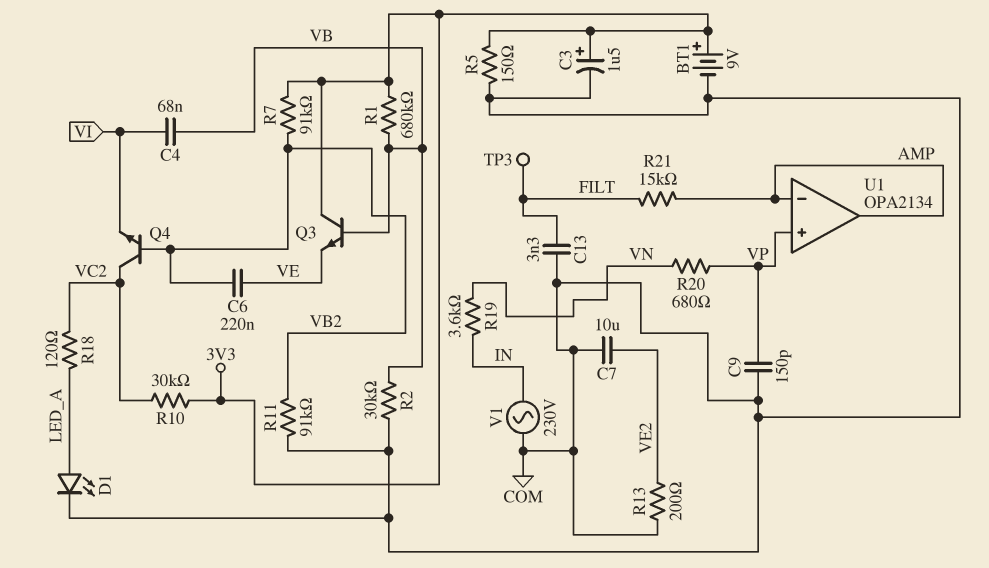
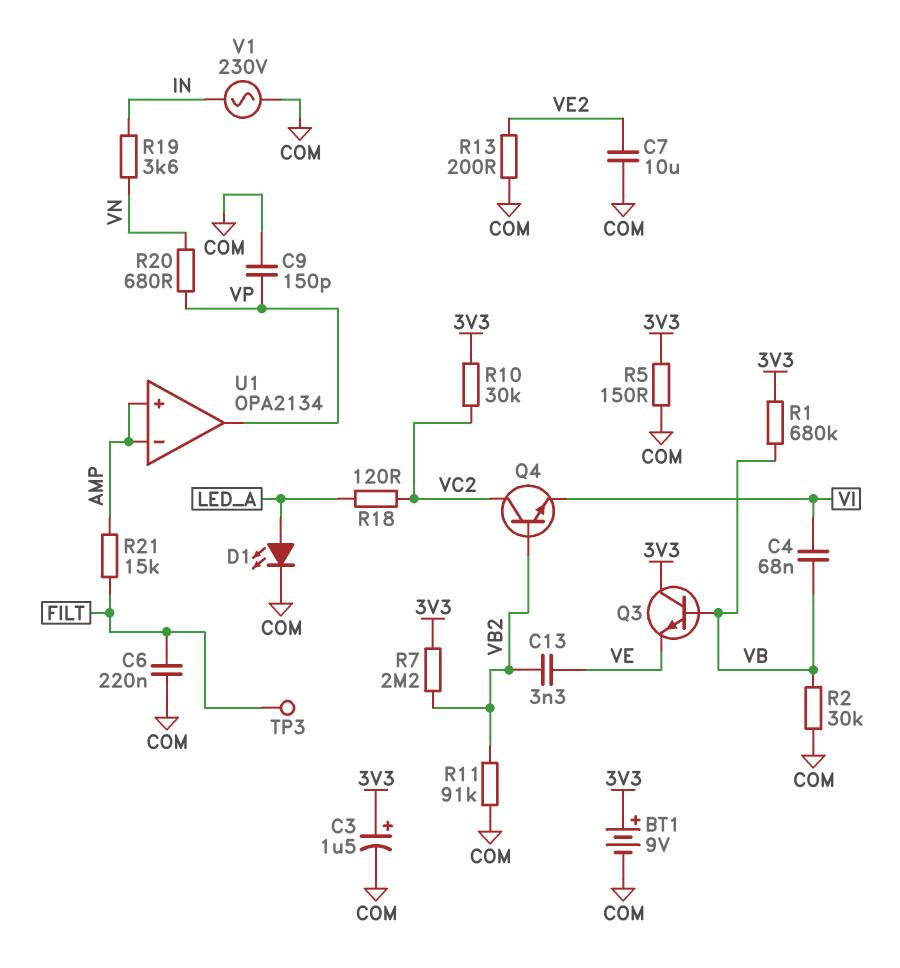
C6: 220nF (VB2, VE) -> 220nF (COM, FILT)
C13: 3.3nF (COM, FILT) -> 3.3nF (VB2, VE)
R7: 91k (3V3, VB2) -> 2.2M (3V3, VB2)
U1 pin in+: VP -> AMP
U1 pin out: AMP -> VP

